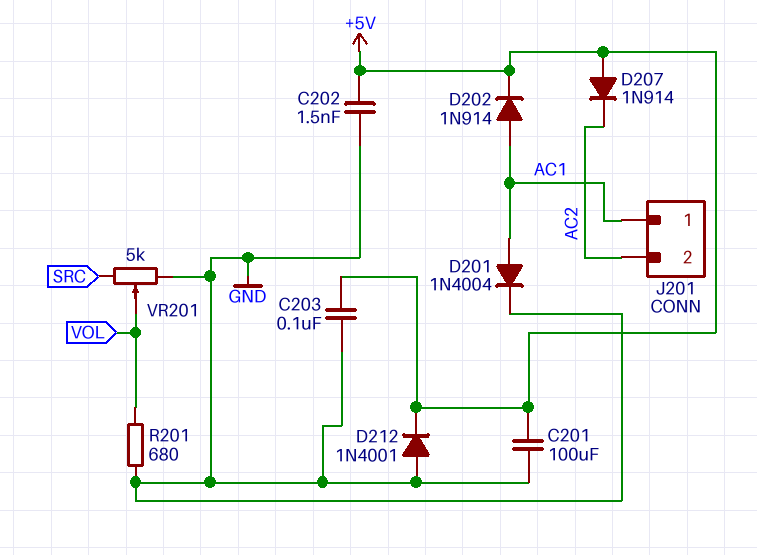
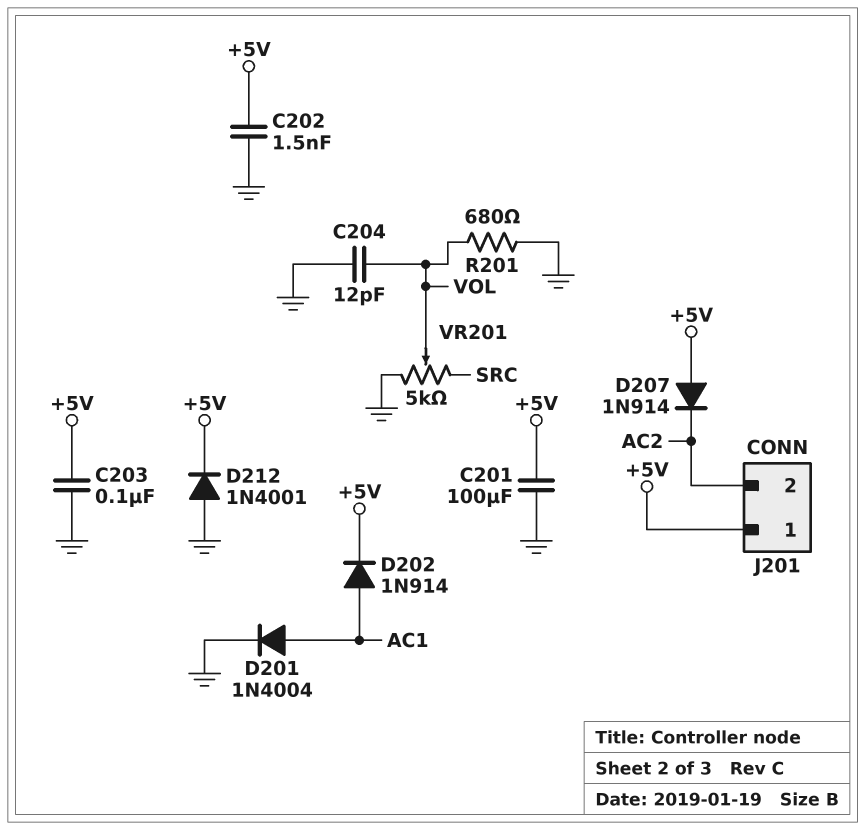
C204: none -> 12pF (GND, VOL)
J201 pin 1: AC1 -> +5V

